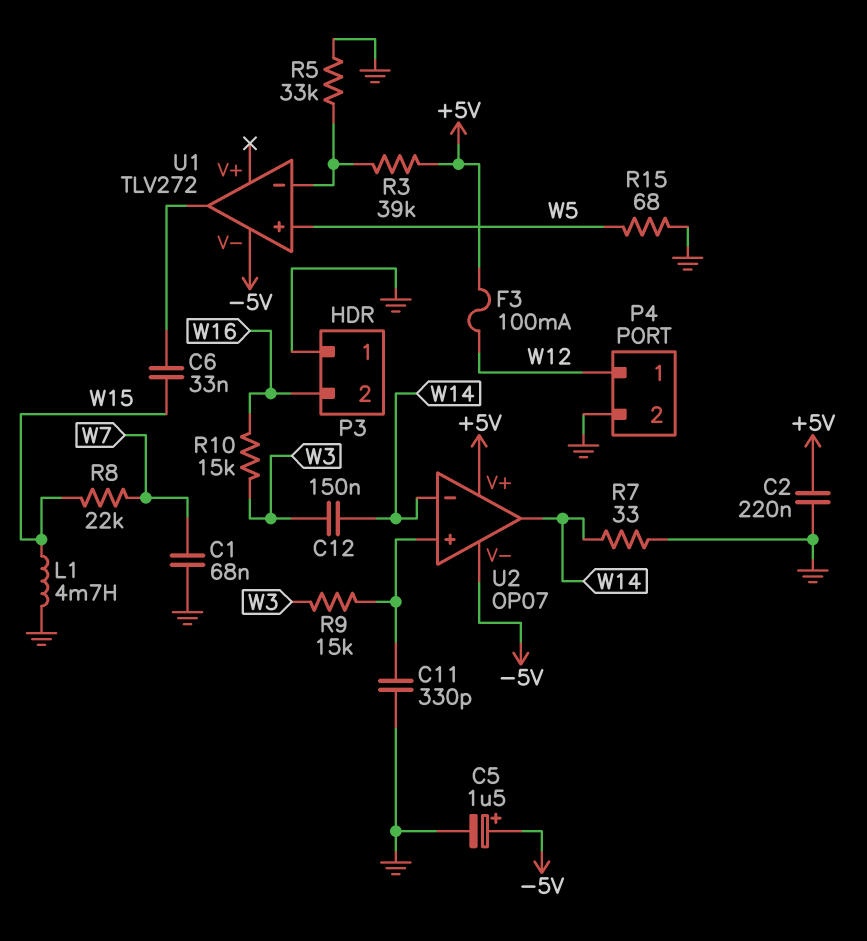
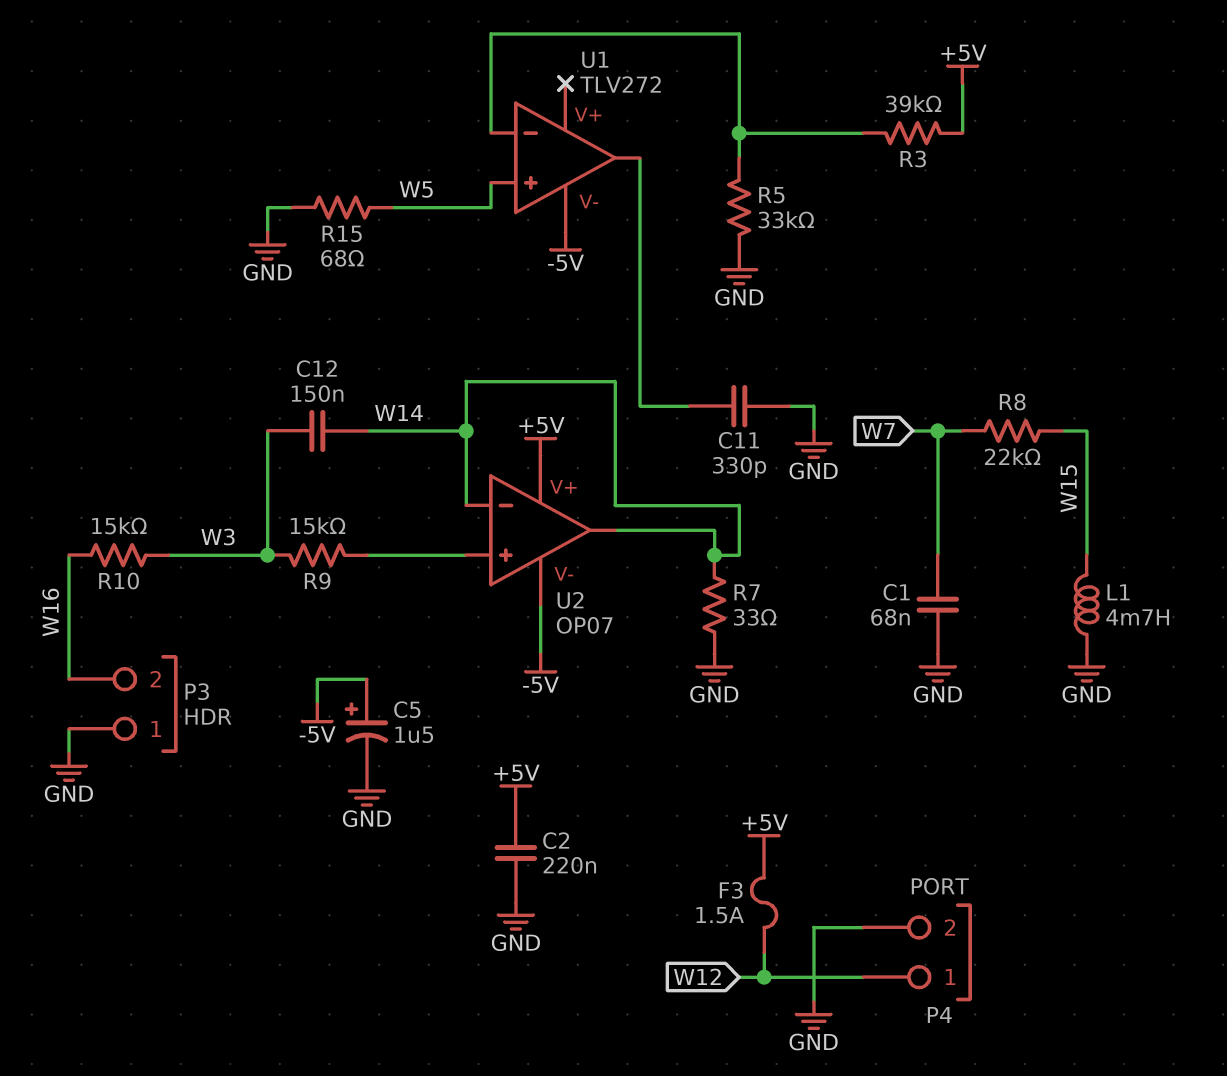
C6: 33nF (U1/out, W15) -> none
C11: 330pF (GND, U2/in+) -> 330pF (GND, U1/out)
F3: 100mA (+5V, W12) -> 1.5A (+5V, W12)

